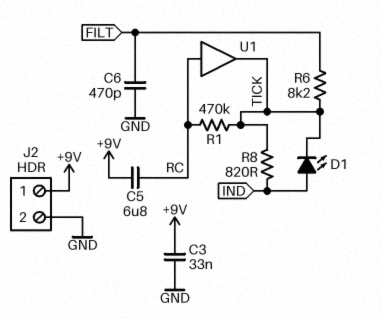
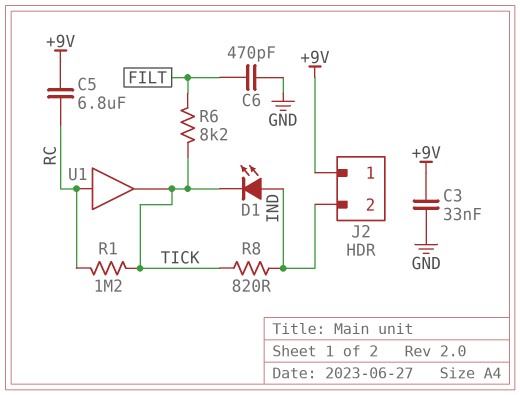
J2 pin 2: GND -> IND
R1: 470k (RC, TICK) -> 1.2M (RC, TICK)

